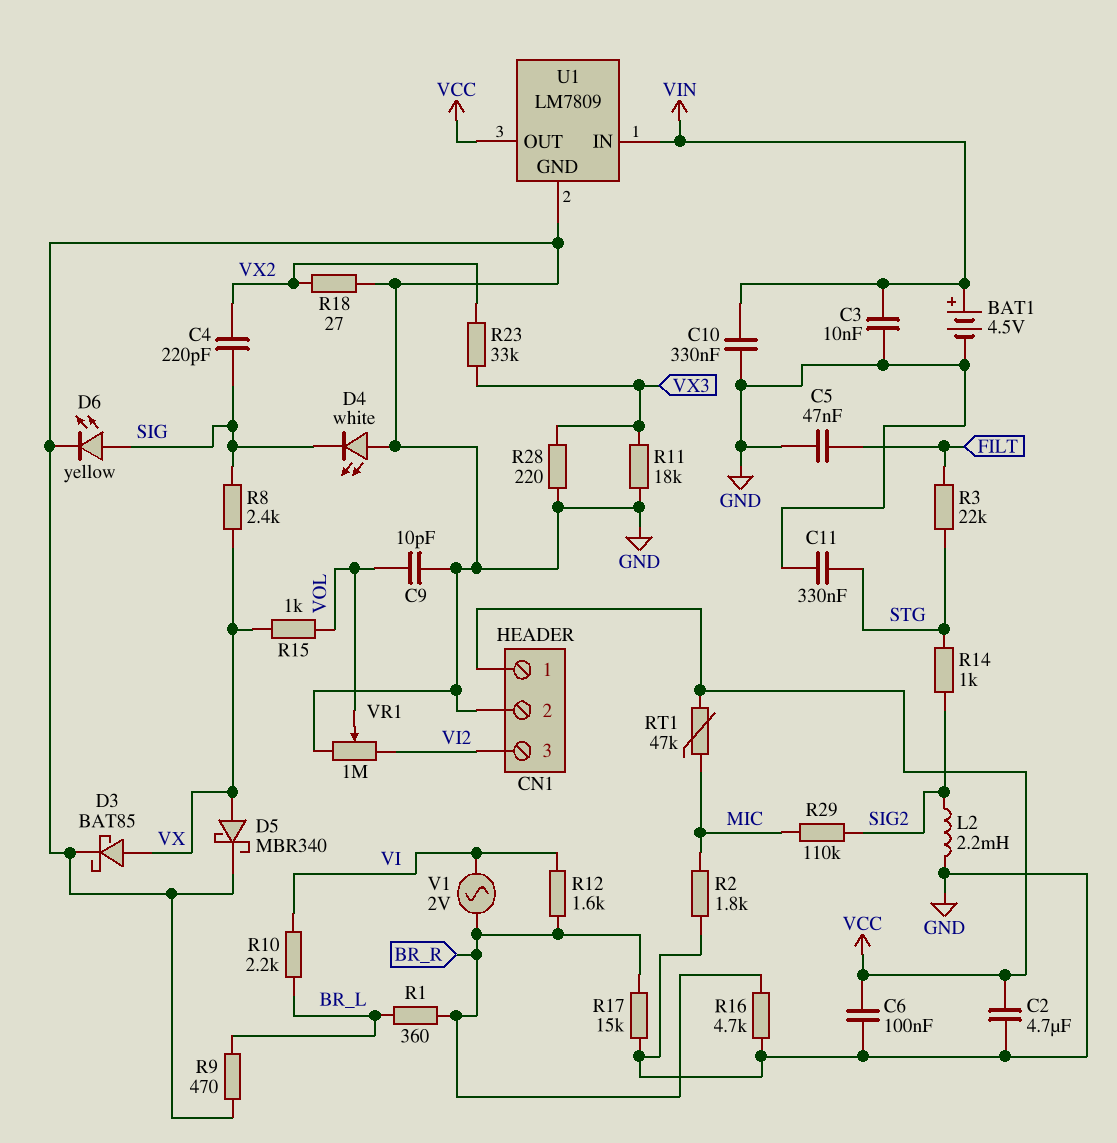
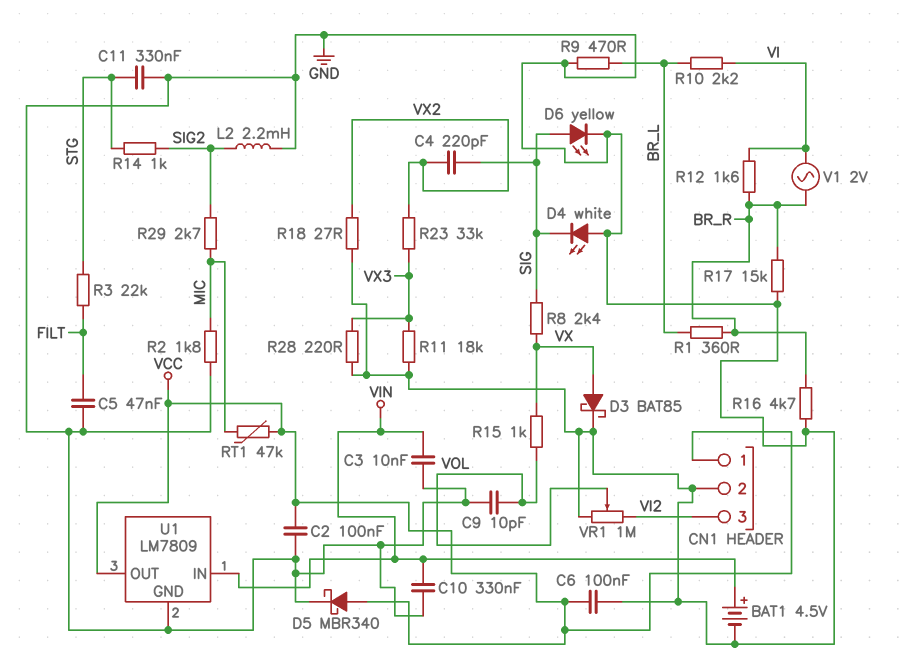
C2: 4.7uF (GND, VCC) -> 100nF (GND, VCC)
D5: schottky MBR340 (A VX, K GND) -> schottky MBR340 (A VCC, K GND)
R29: 110k (MIC, SIG2) -> 2.7k (MIC, SIG2)

